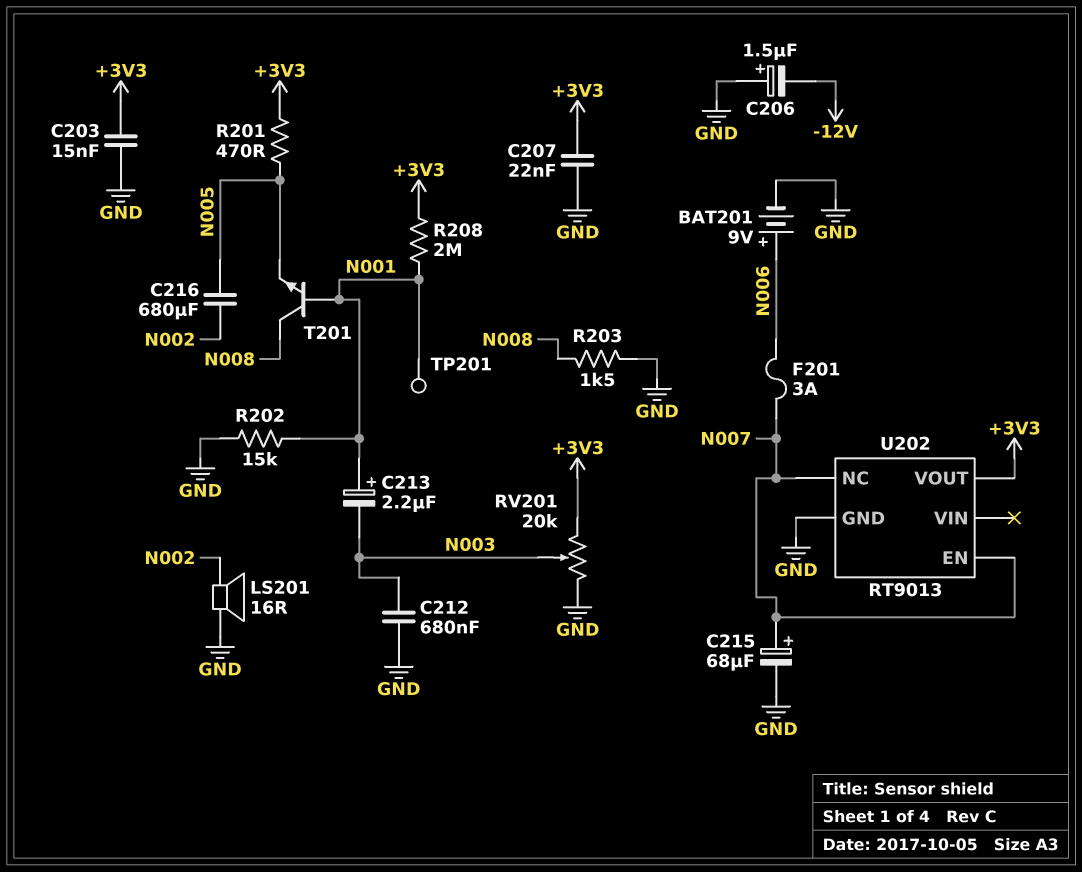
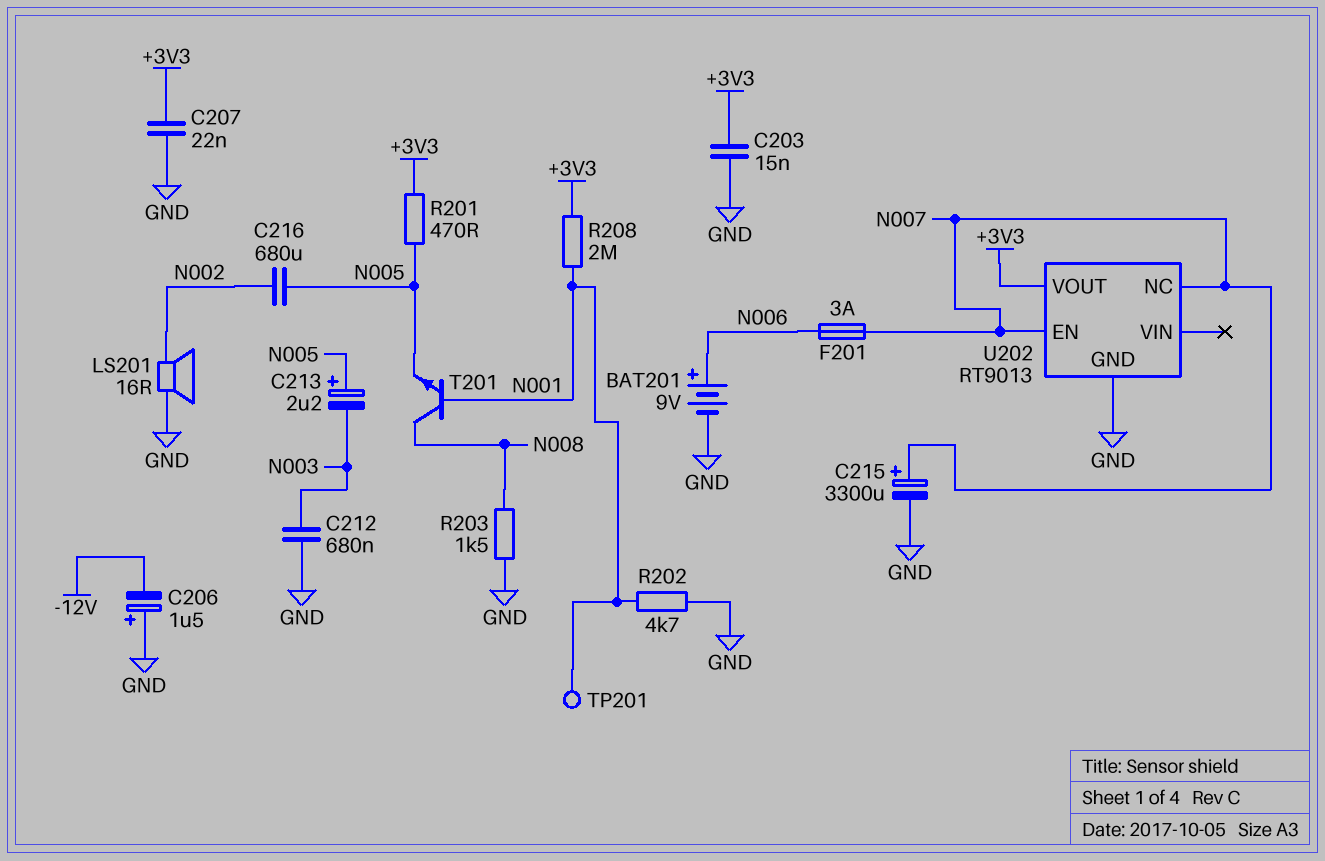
C213: 2.2uF (plus N001, minus N003) -> 2.2uF (plus N005, minus N003)
C215: 68uF (plus N007, minus GND) -> 3300uF (plus N007, minus GND)
R202: 15k (GND, N001) -> 4.7k (GND, N001)
RV201: 20k (+3V3, GND, wiper N003) -> none

